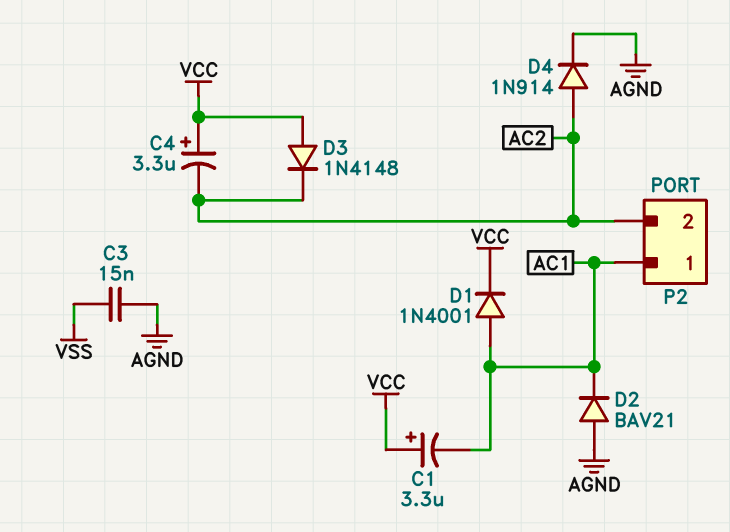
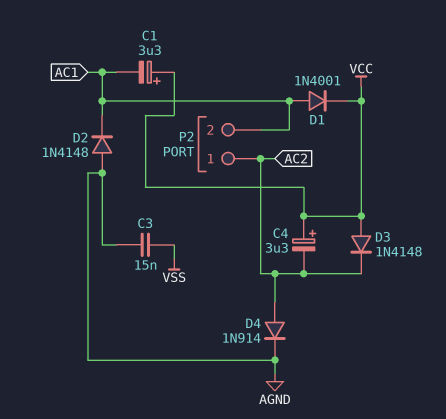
D2: diode BAV21 (A AGND, K AC1) -> diode 1N4148 (A AGND, K AC1)
P2 pin 1: AC1 -> AC2
P2 pin 2: AC2 -> AC1

